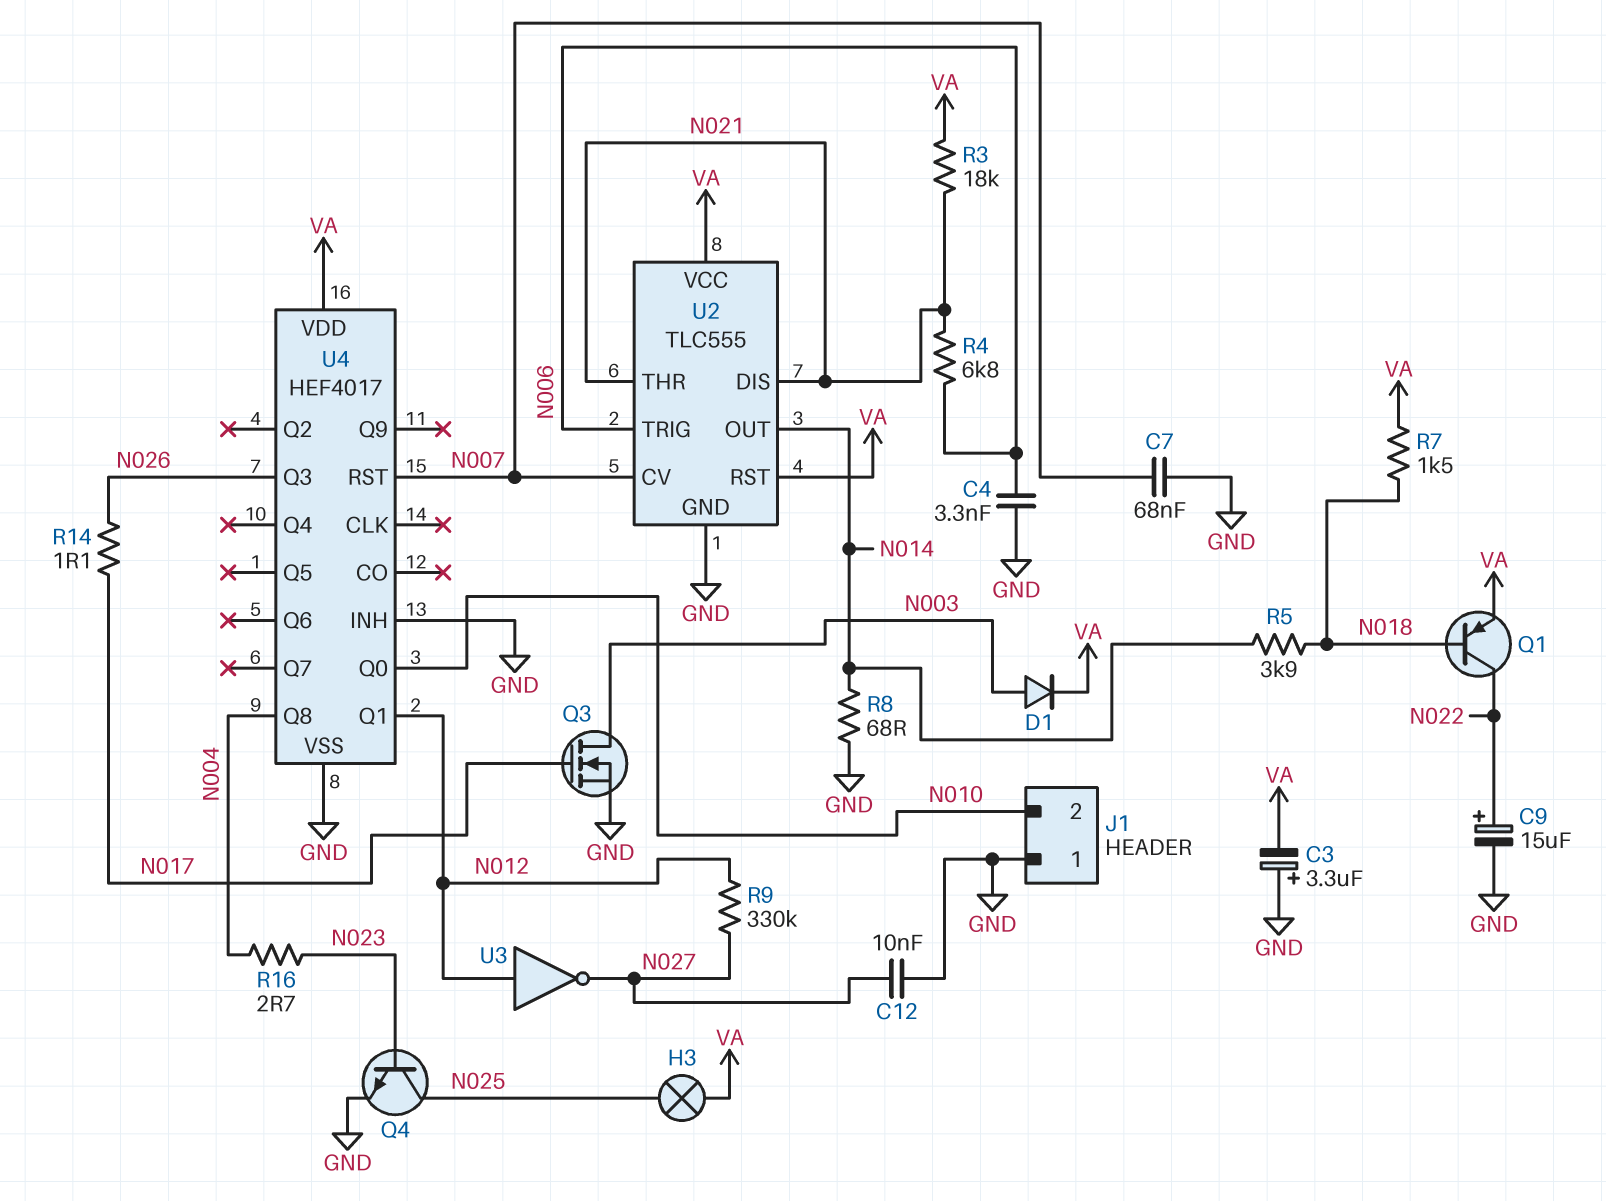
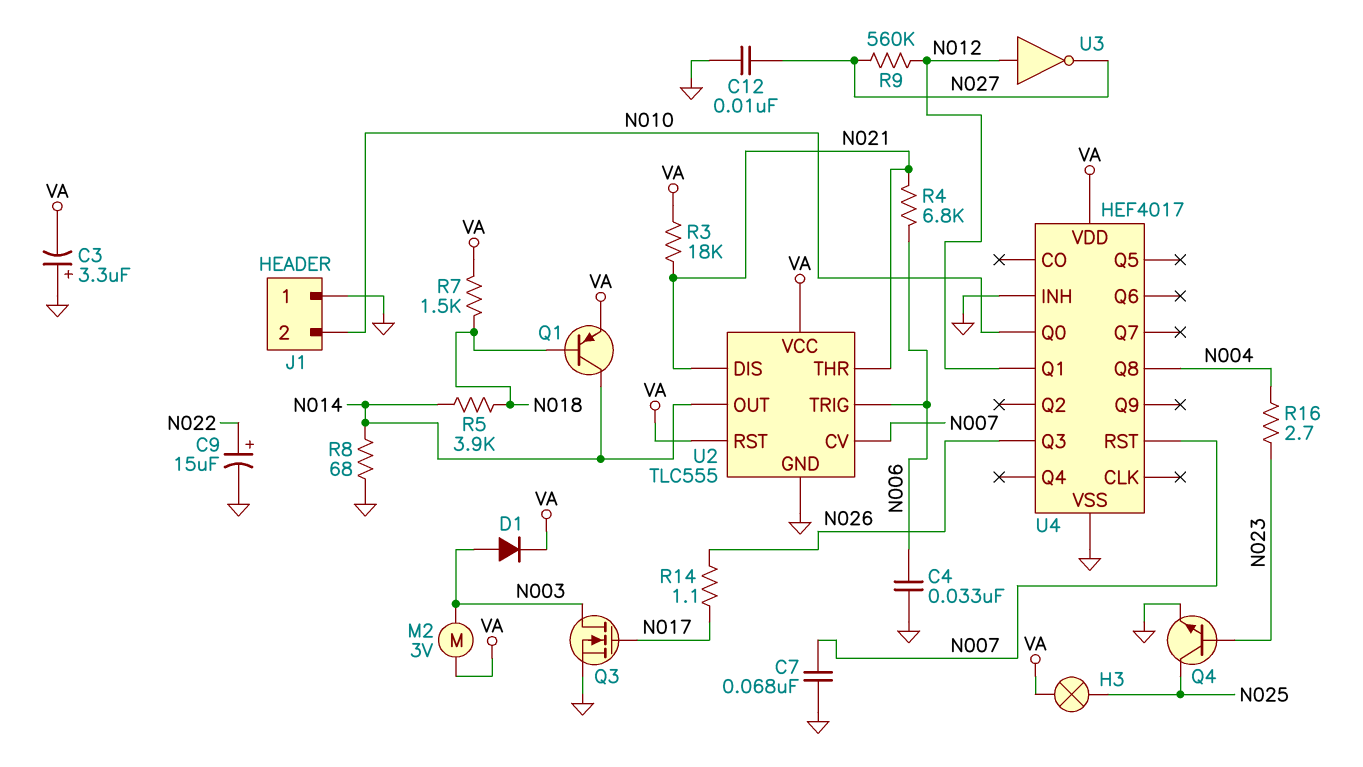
C4: 3.3nF (GND, N006) -> 33nF (GND, N006)
M2: none -> motor 3V (N003, VA)
Q1: PNP (B N018, C N022, E VA) -> PNP (B N018, C N014, E VA)
R9: 330k (N012, N027) -> 560k (N012, N027)

